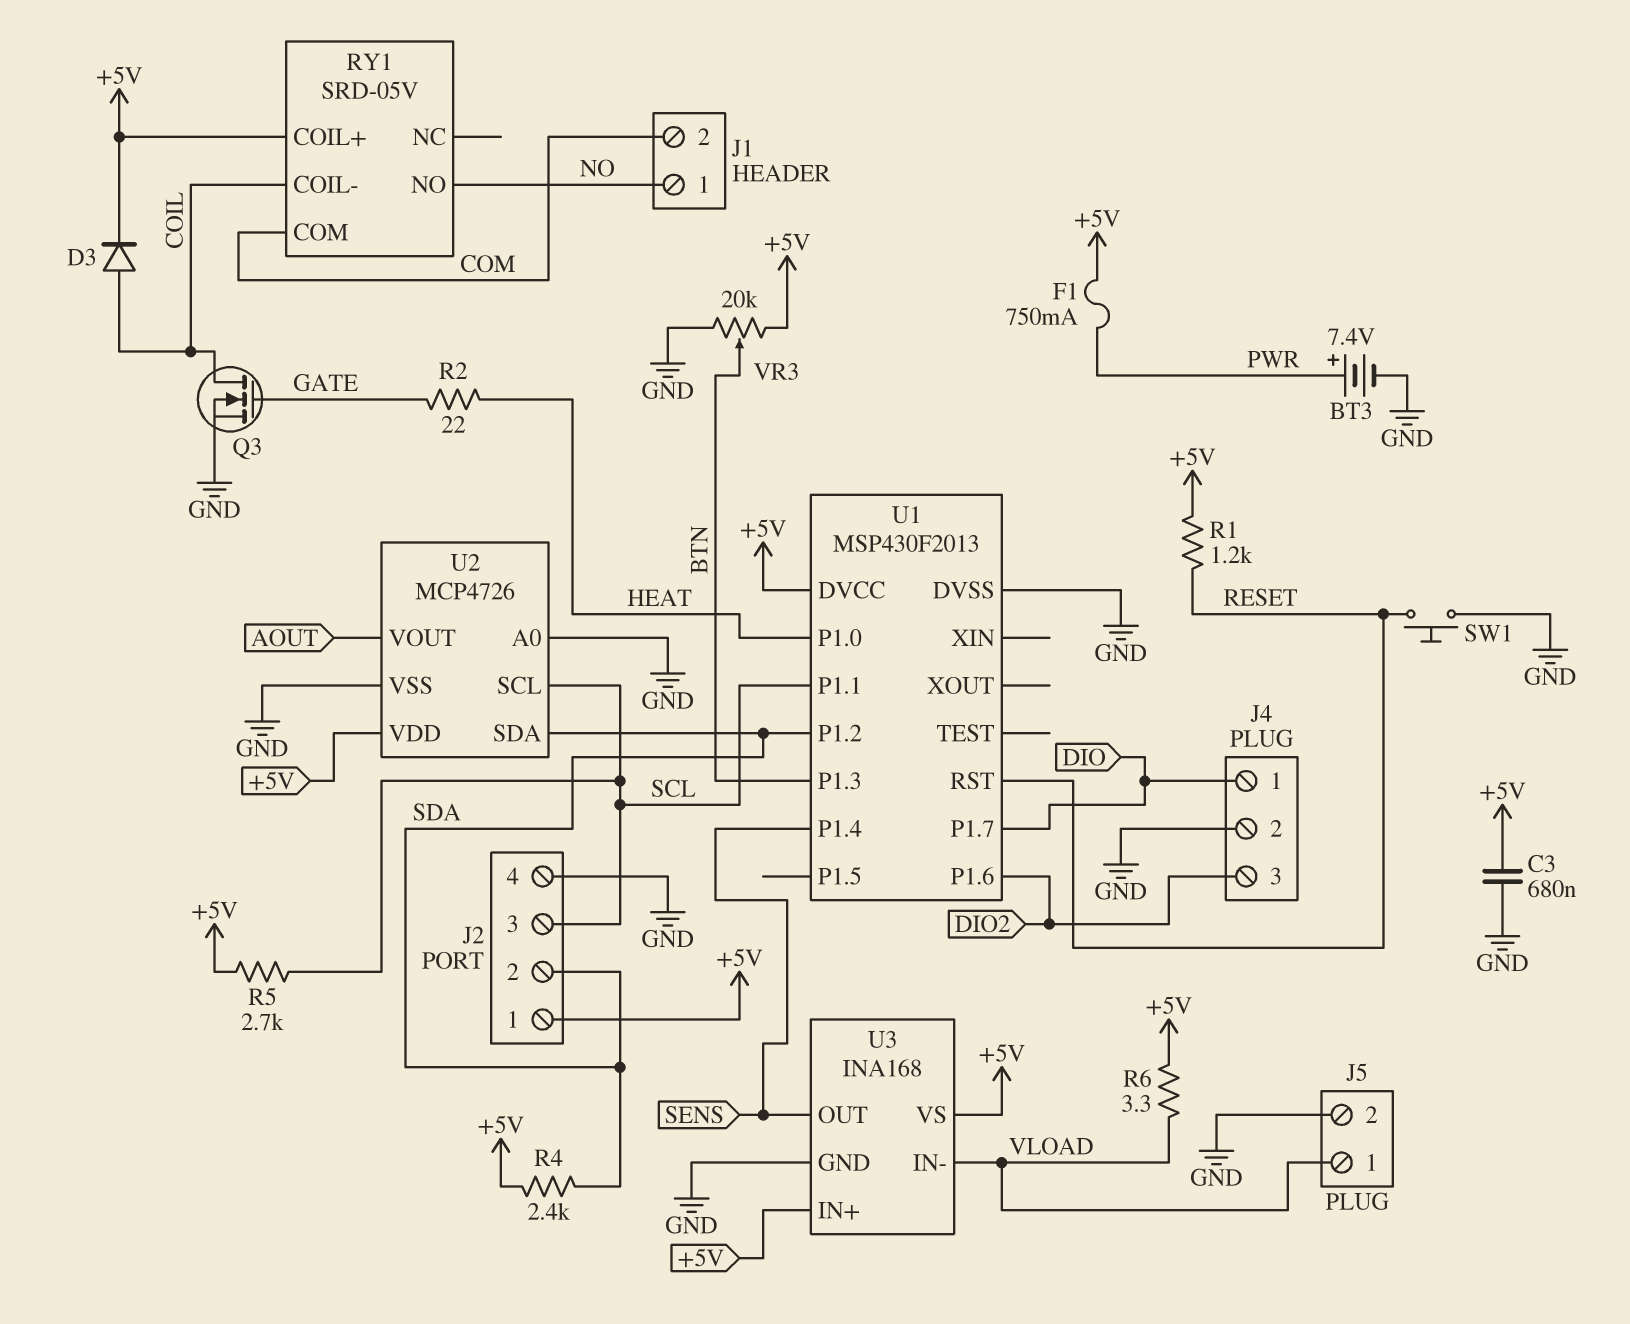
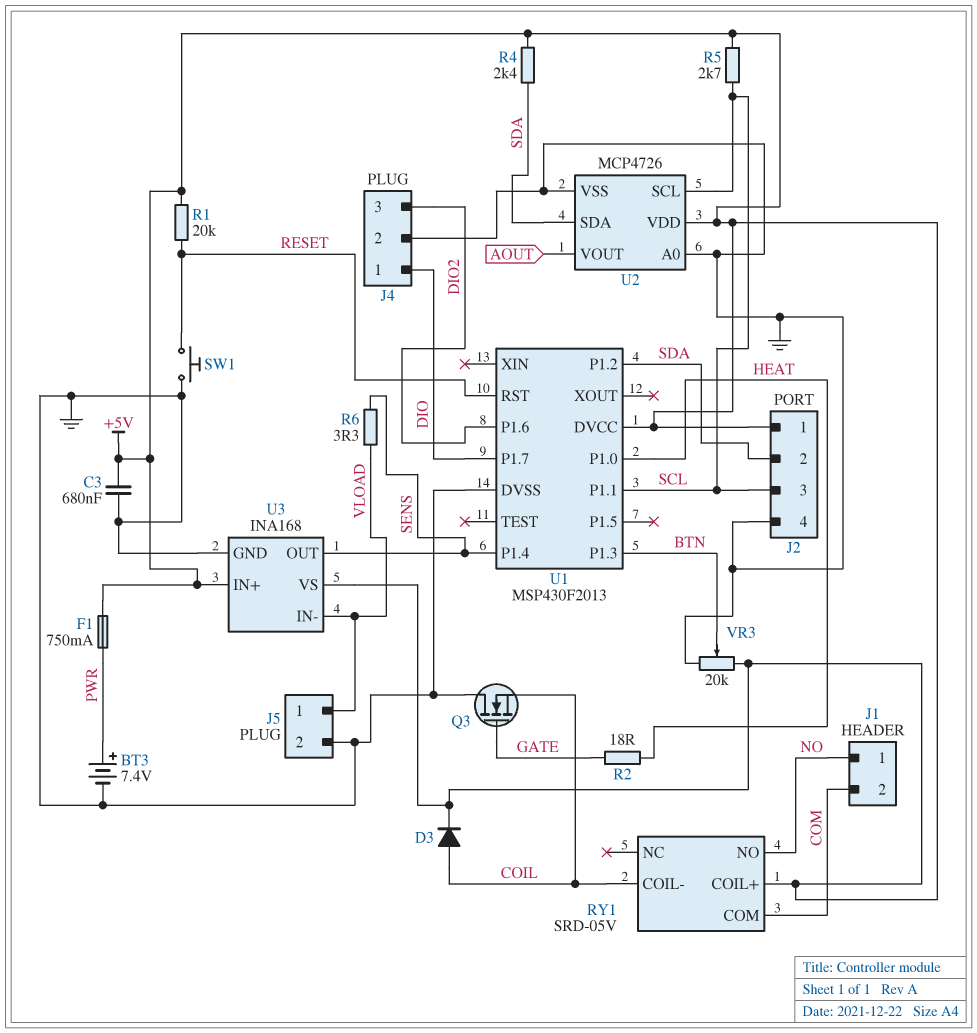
Q3: NMOS (G GATE, D COIL, S GND) -> NMOS (G GATE, D GND, S COIL)
R1: 1.2k (+5V, RESET) -> 20k (+5V, RESET)
R2: 22 (GATE, HEAT) -> 18 (GATE, HEAT)
R6: 3.3 (+5V, VLOAD) -> 3.3 (SENS, VLOAD)

